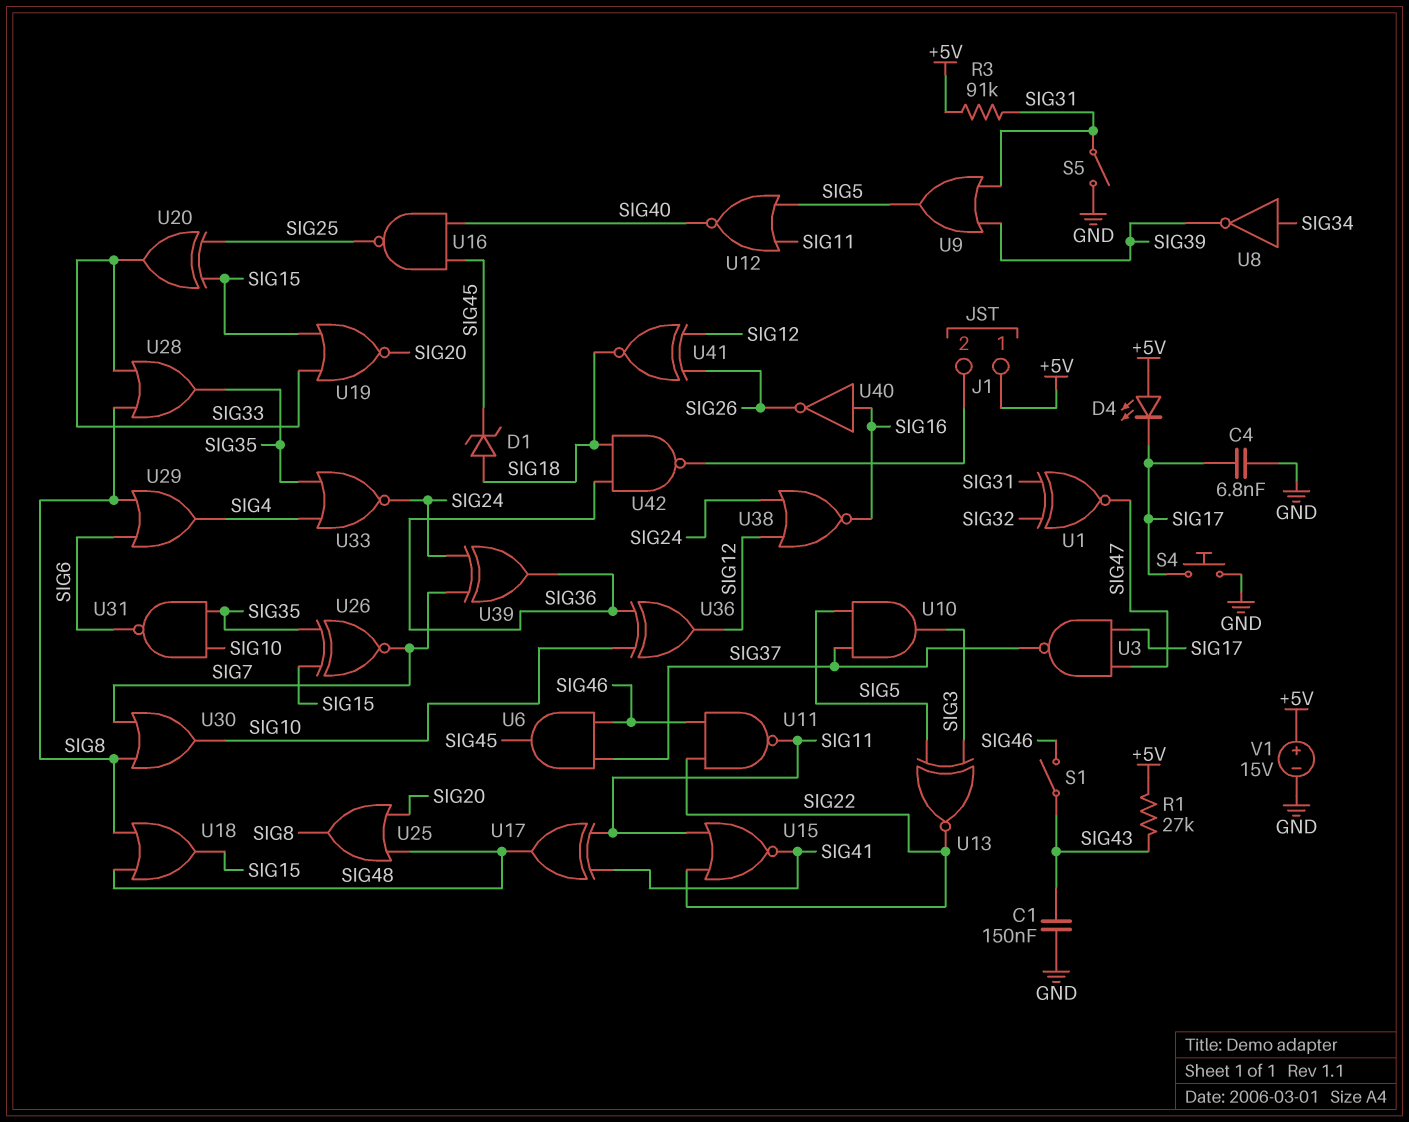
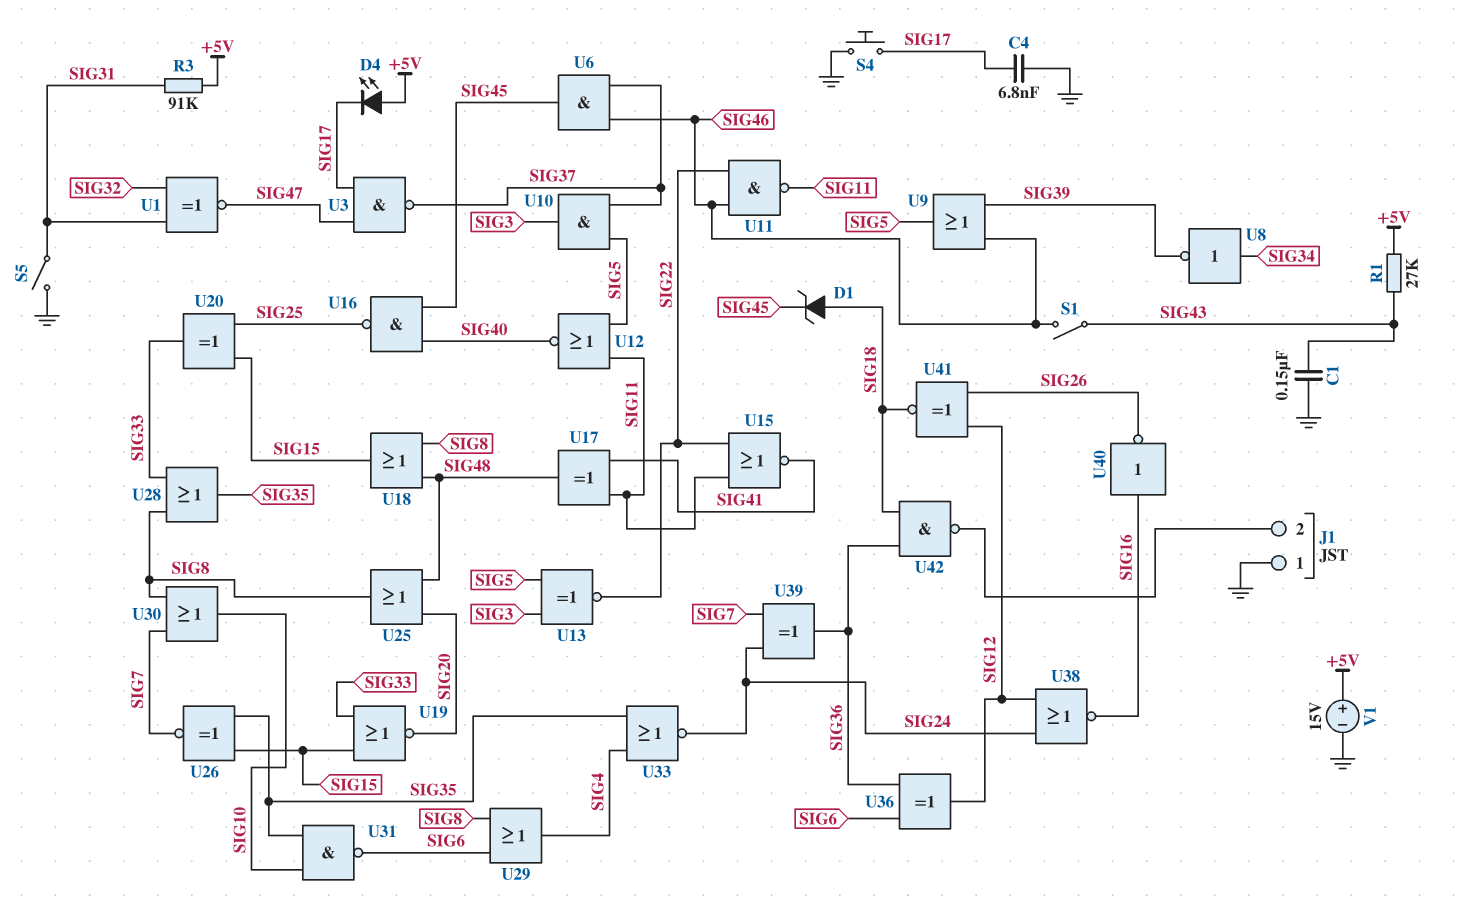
J1 pin 1: +5V -> GND
U9: OR (in SIG31, in SIG39, out SIG5) -> OR (in SIG39, in SIG46, out SIG5)
U36: XOR (in SIG10, in SIG36, out SIG12) -> XOR (in SIG6, in SIG36, out SIG12)

